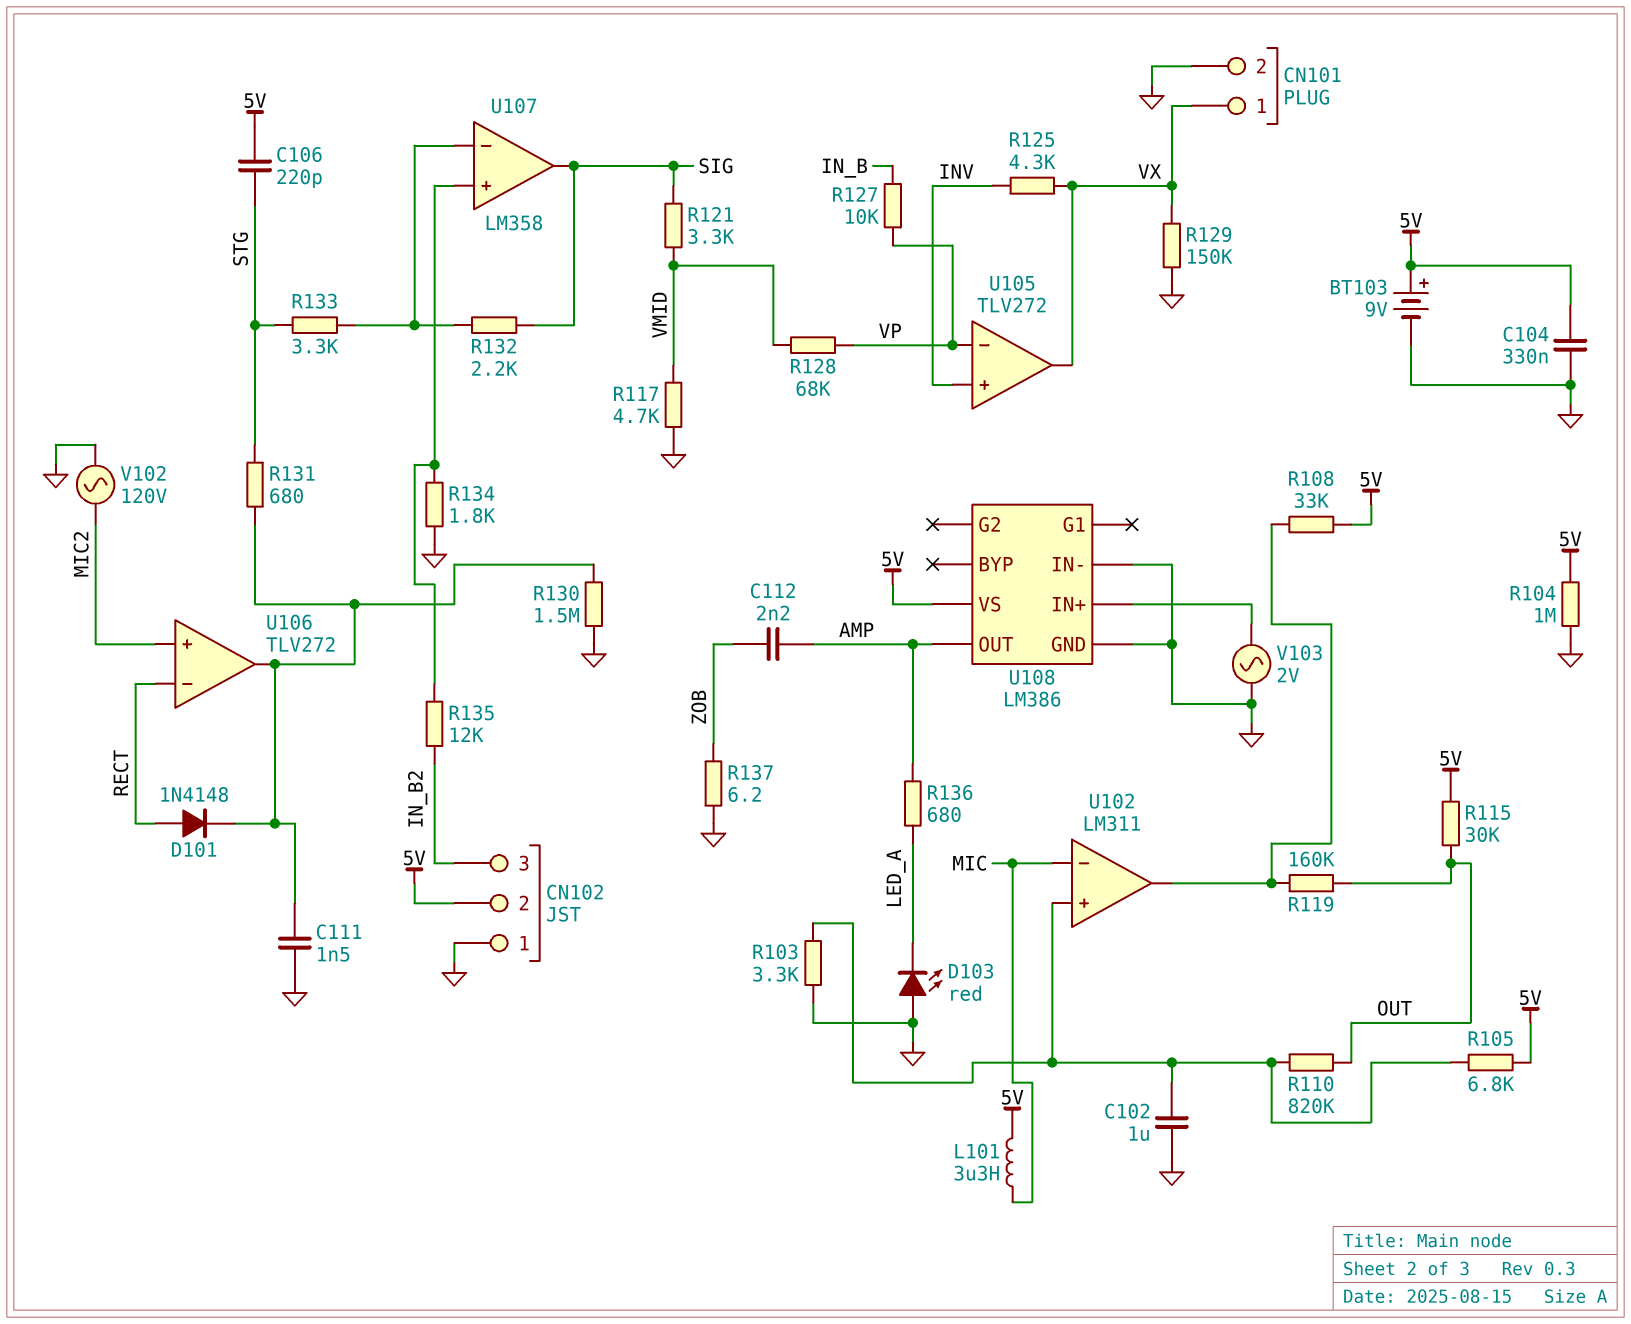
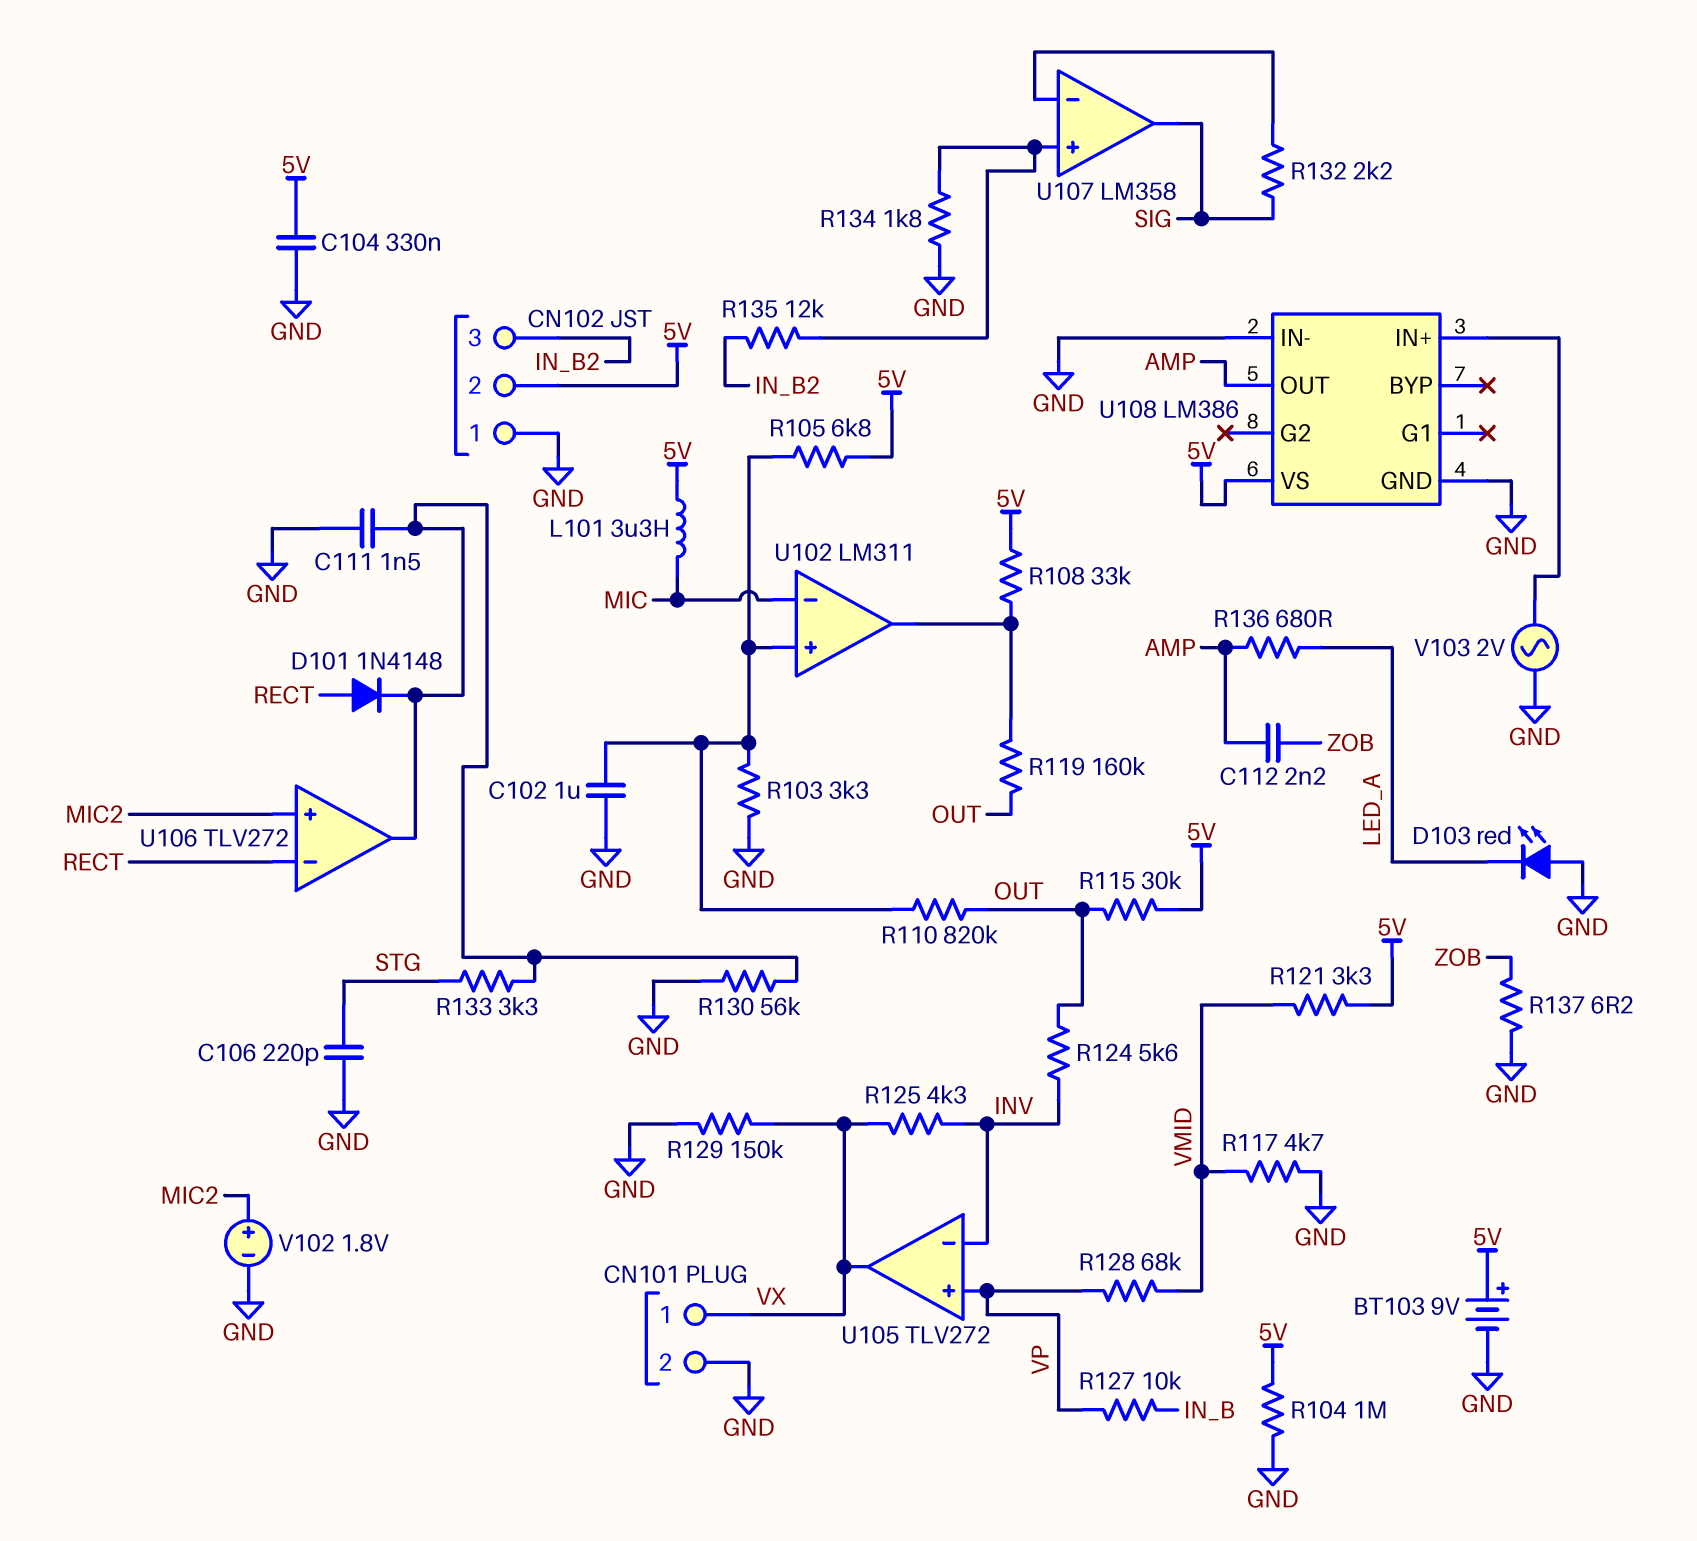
C106: 220pF (5V, STG) -> 220pF (GND, STG)
R121: 3.3k (SIG, VMID) -> 3.3k (5V, VMID)
R124: none -> 5.6k (INV, OUT)
R130: 1.5M (GND, U106/out) -> 56k (GND, U106/out)
R131: 680 (STG, U106/out) -> none
R133: 3.3k (STG, U107/in-) -> 3.3k (STG, U106/out)
U105 pin in+: INV -> VP
U105 pin in-: VP -> INV
V102: AC 120V (GND, MIC2) -> 1.8V (plus MIC2, minus GND)

